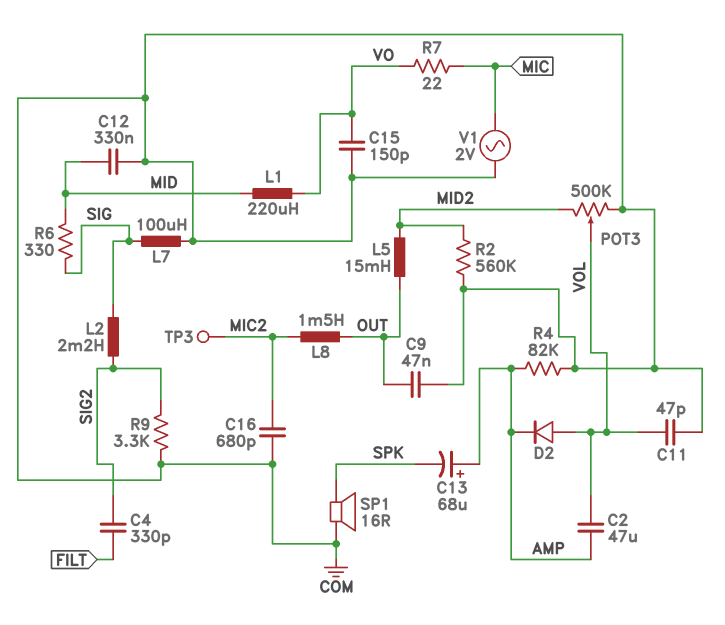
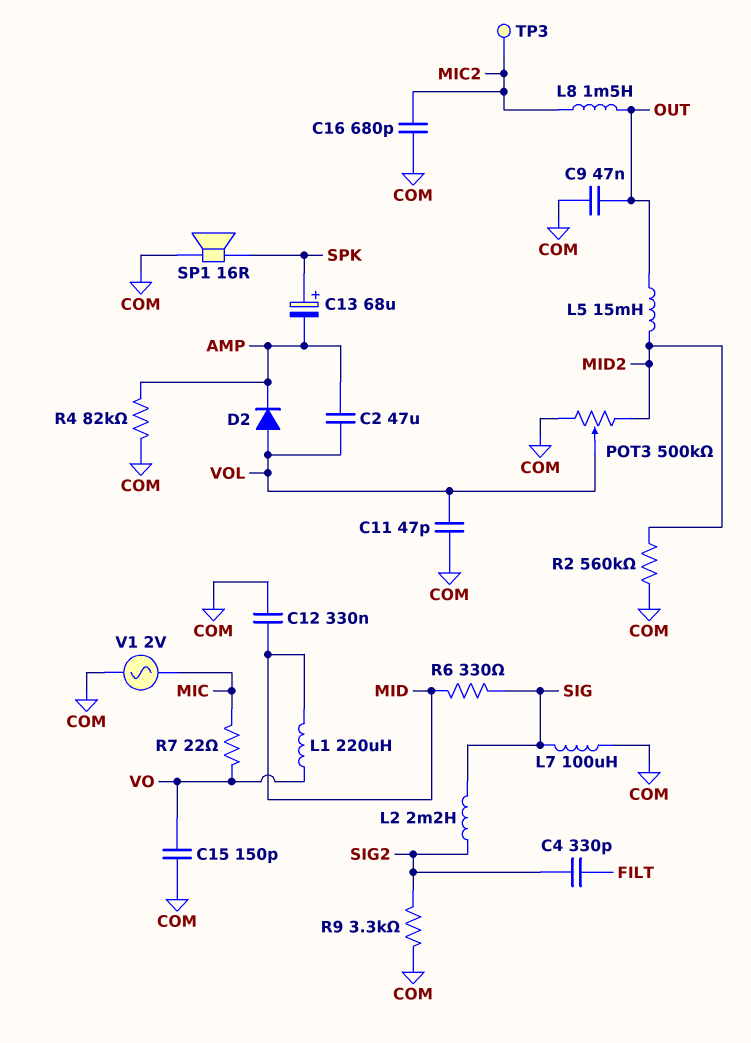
C13: 68uF (plus AMP, minus SPK) -> 68uF (plus SPK, minus AMP)

